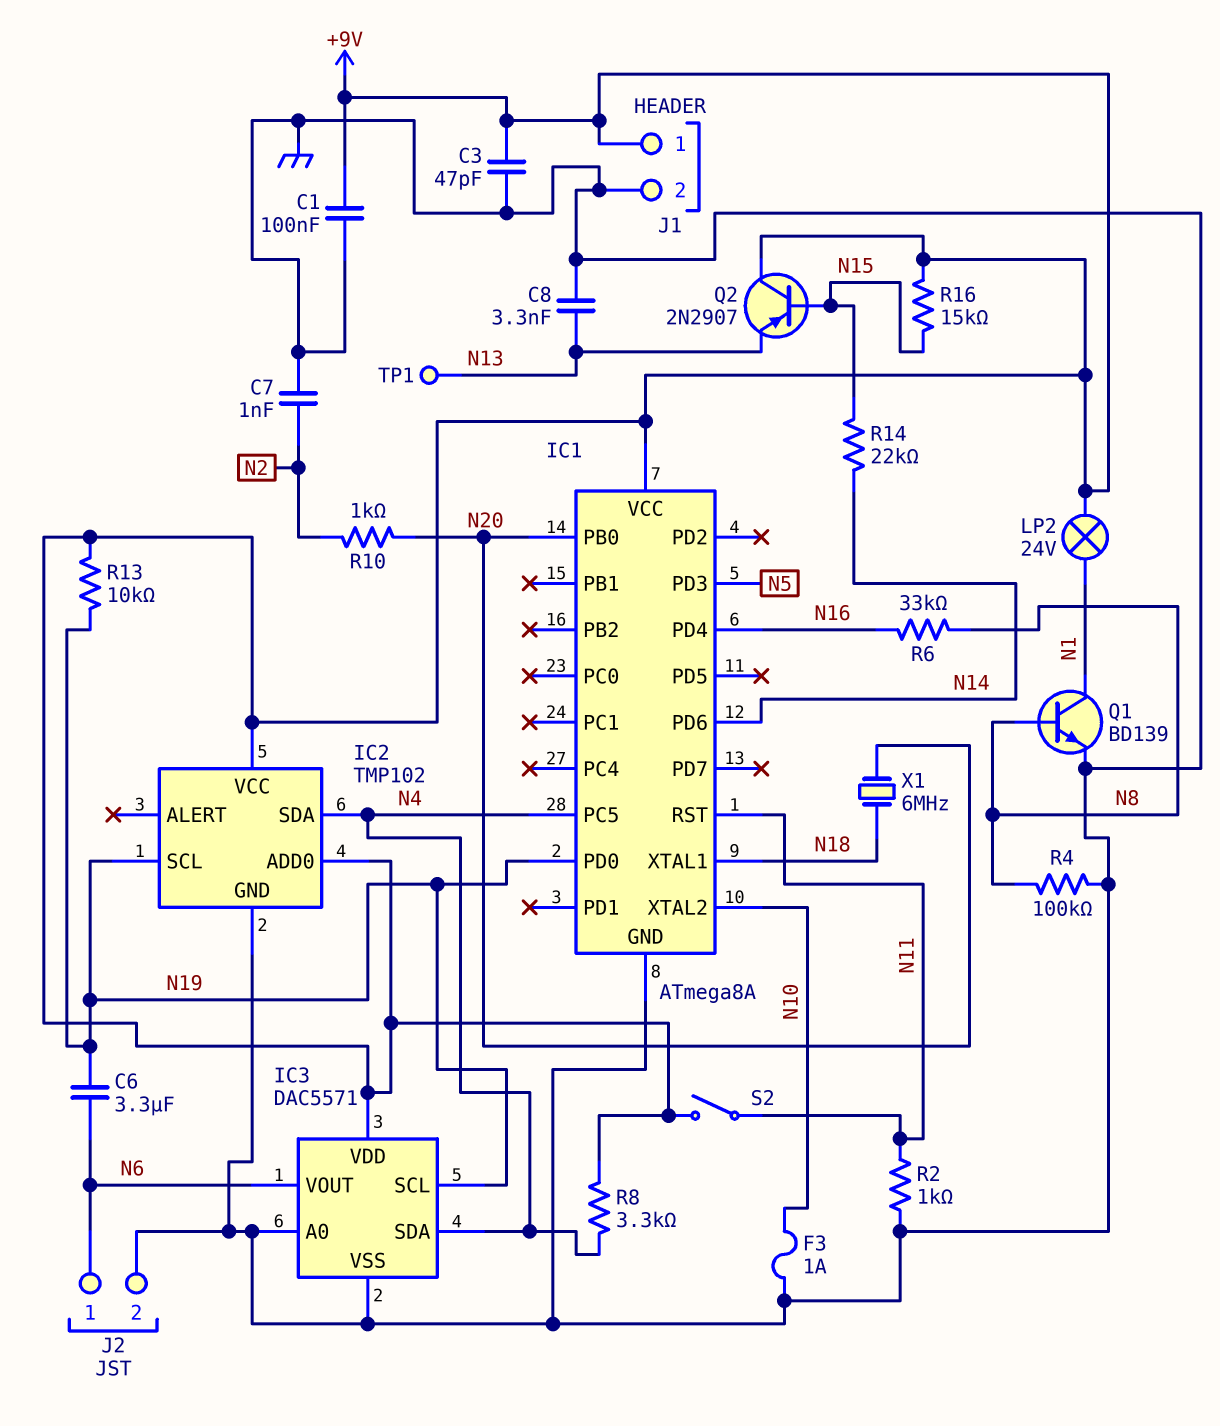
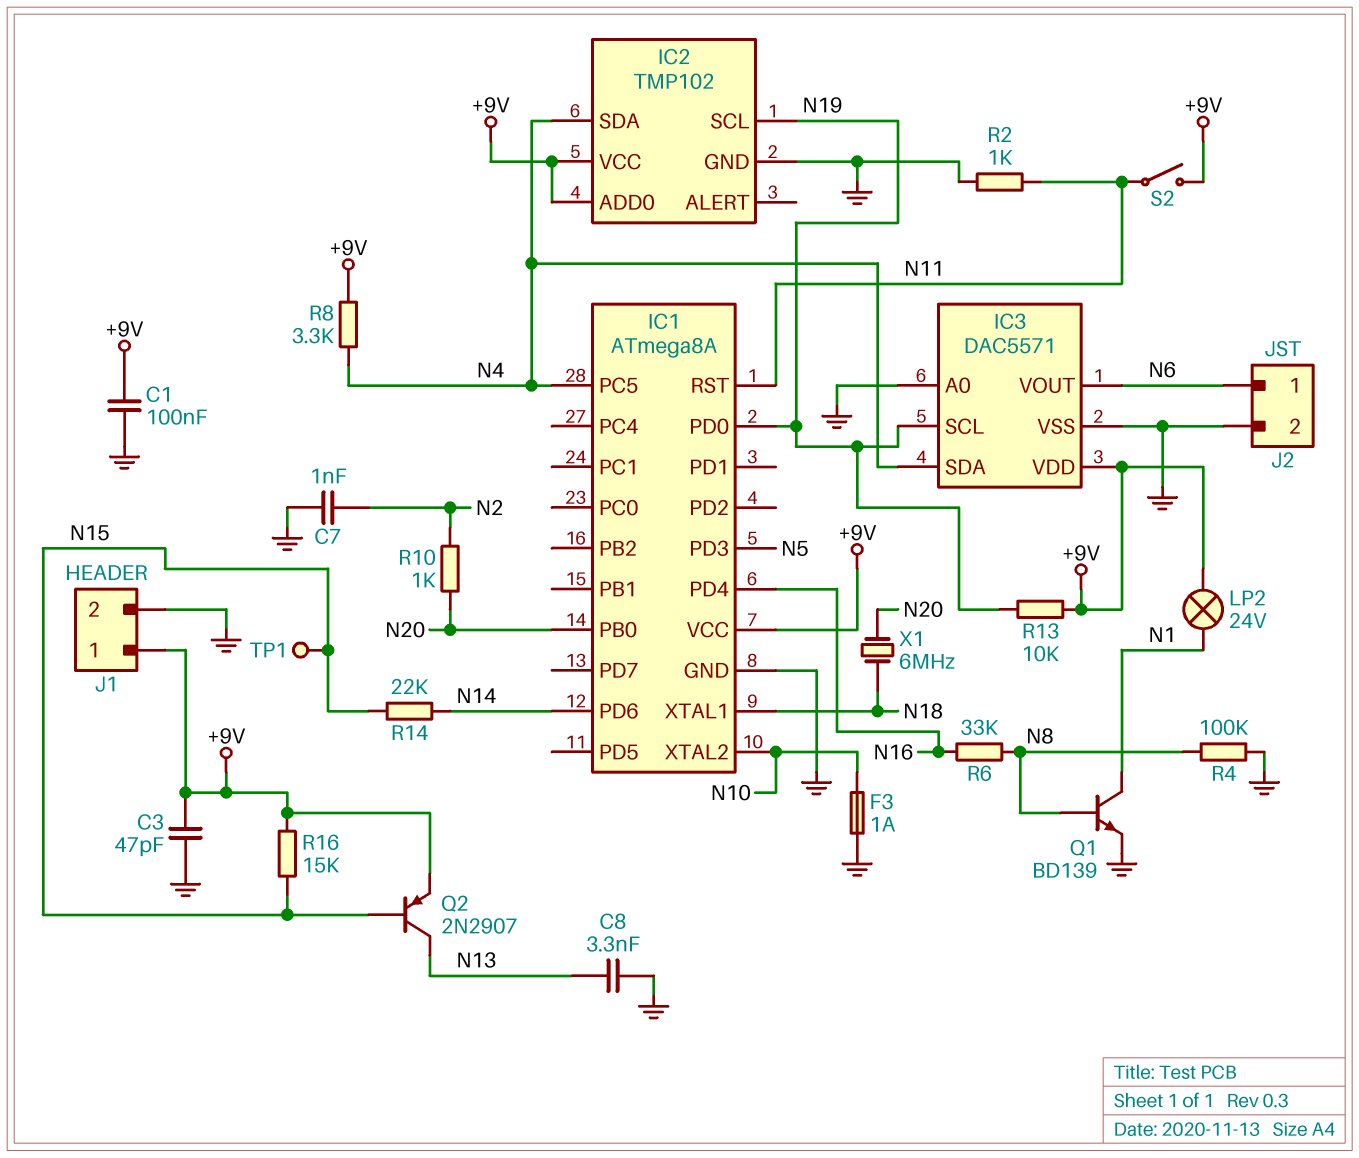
C6: 3.3uF (N6, N19) -> none
Q2: PNP 2N2907 (B N15, C +9V, E N13) -> PNP 2N2907 (B N15, C N13, E +9V)
TP1: test point (N13) -> test point (N15)

